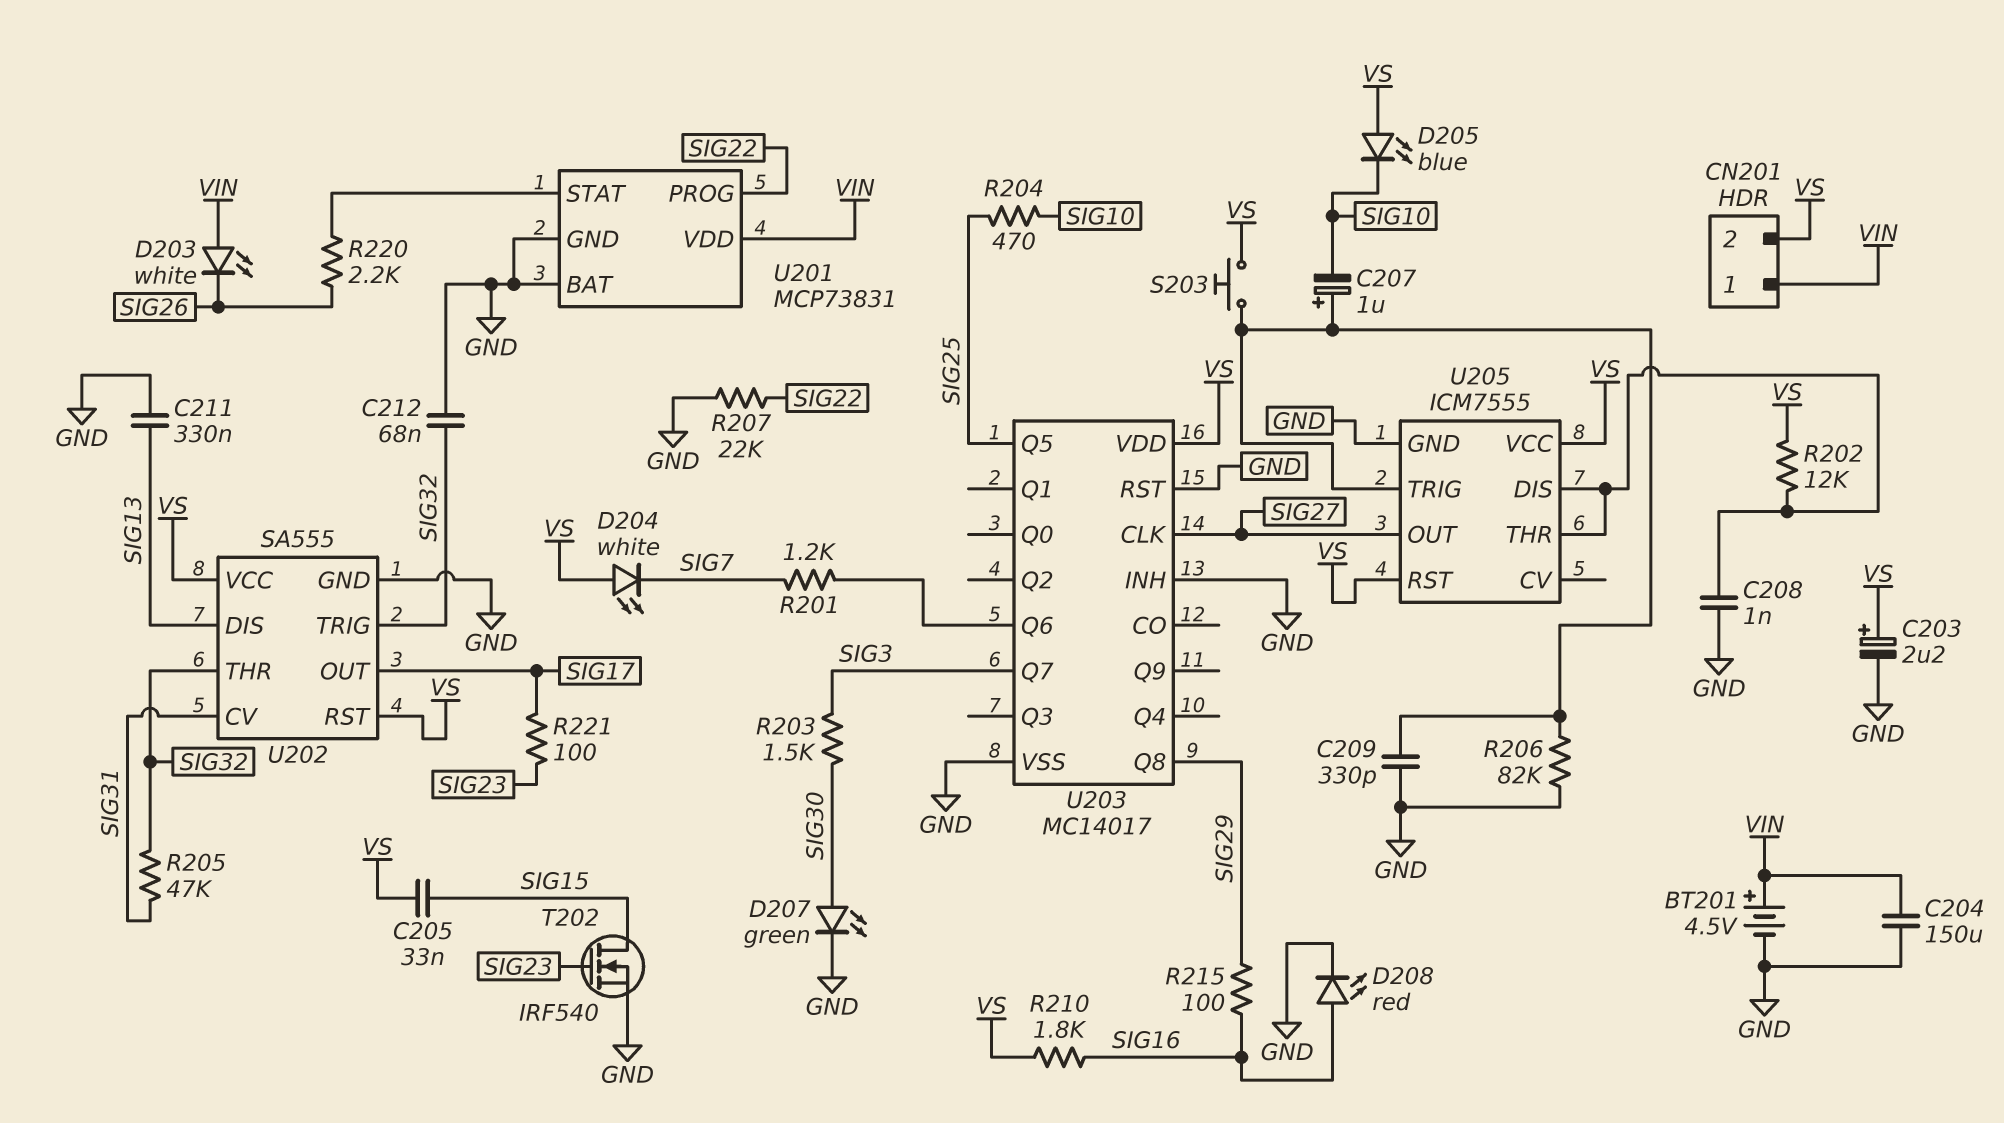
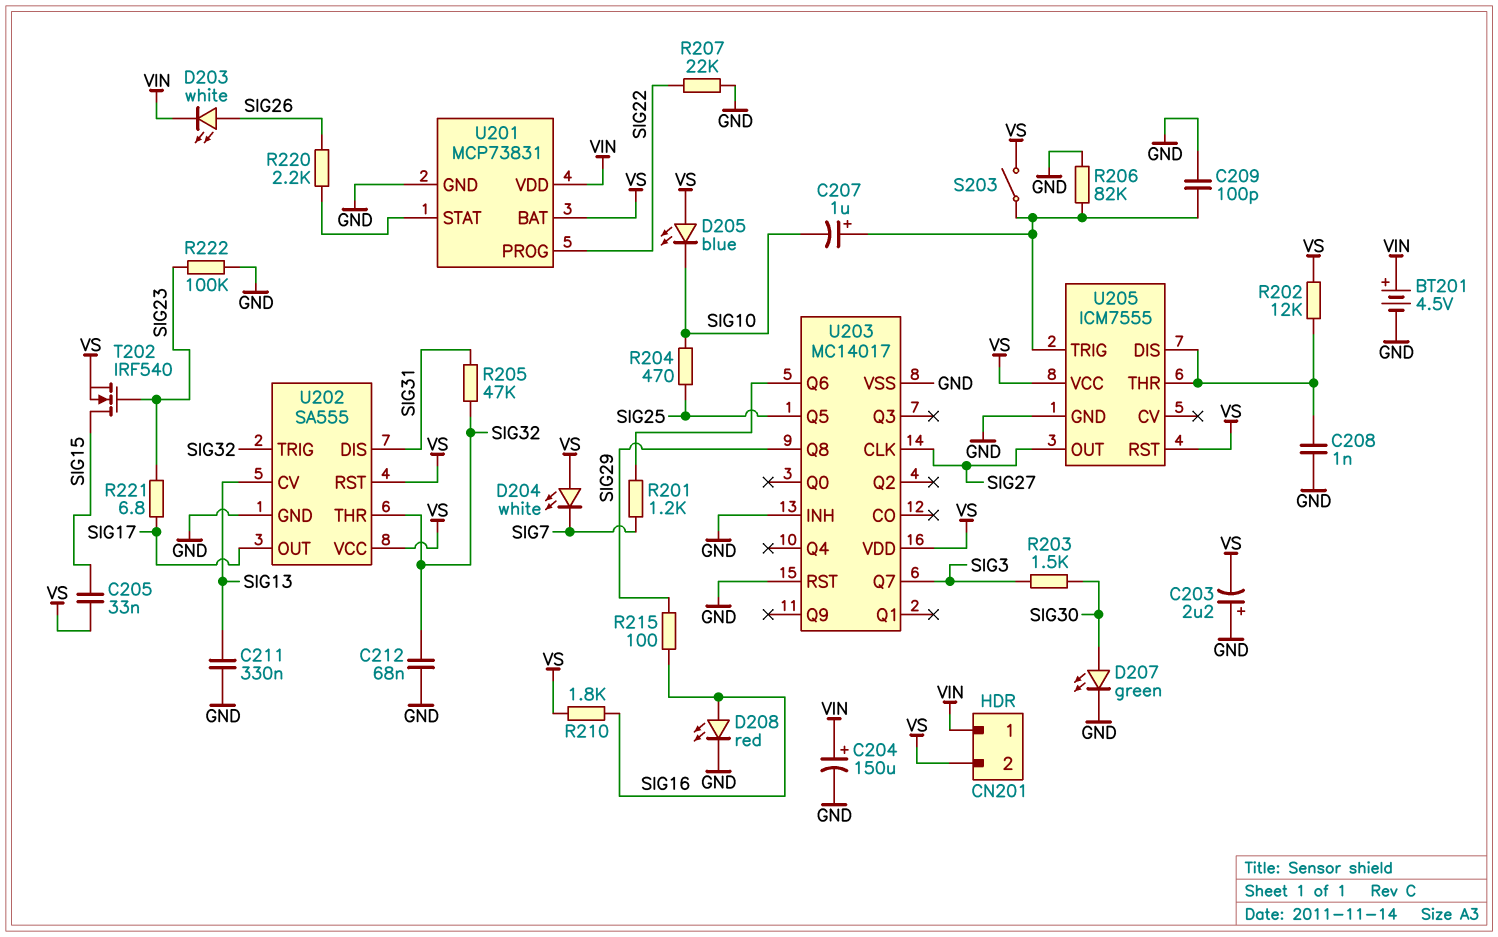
C203: 2.2uF (plus VS, minus GND) -> 2.2uF (plus GND, minus VS)
C204: 150uF (GND, VIN) -> 150uF (plus VIN, minus GND)
C209: 330pF (GND, U205/TRIG) -> 100pF (GND, U205/TRIG)
D203: LED white (A VIN, K SIG26) -> LED white (A SIG26, K VIN)
R221: 100 (SIG17, SIG23) -> 6.8 (SIG17, SIG23)
R222: none -> 100k (GND, SIG23)
S203: button (U205/TRIG, VS) -> switch (U205/TRIG, VS)
T202: NMOS IRF540 (G SIG23, D SIG15, S GND) -> NMOS IRF540 (G SIG23, D SIG15, S VS)
U201 pin BAT: GND -> VS
U202 pin CV: SIG31 -> SIG13
U202 pin DIS: SIG13 -> SIG31

